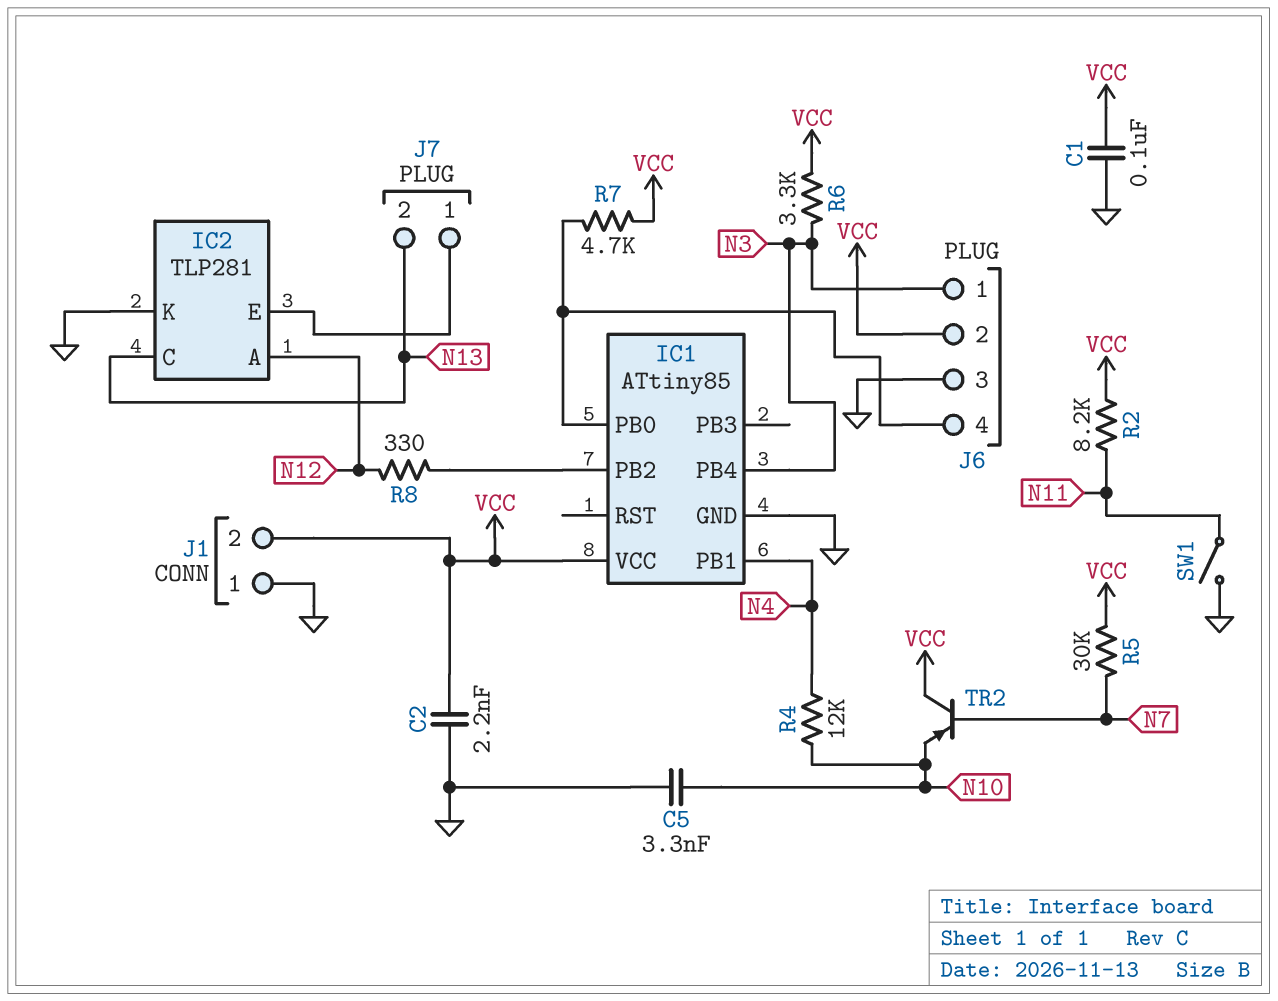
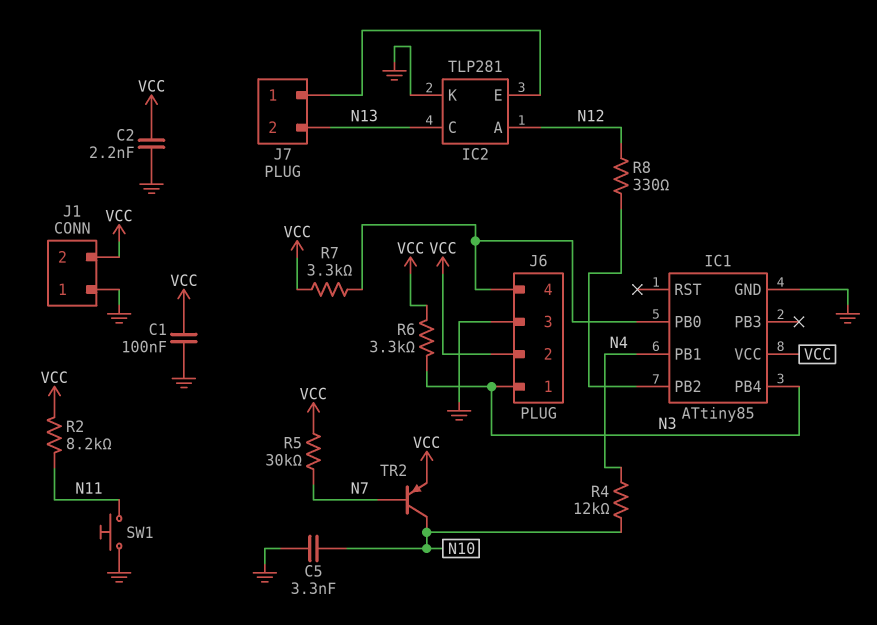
R7: 4.7k (IC1/PB0, VCC) -> 3.3k (IC1/PB0, VCC)
SW1: switch (GND, N11) -> button (GND, N11)
TR2: PNP (B N7, C VCC, E N10) -> PNP (B N7, C N10, E VCC)

